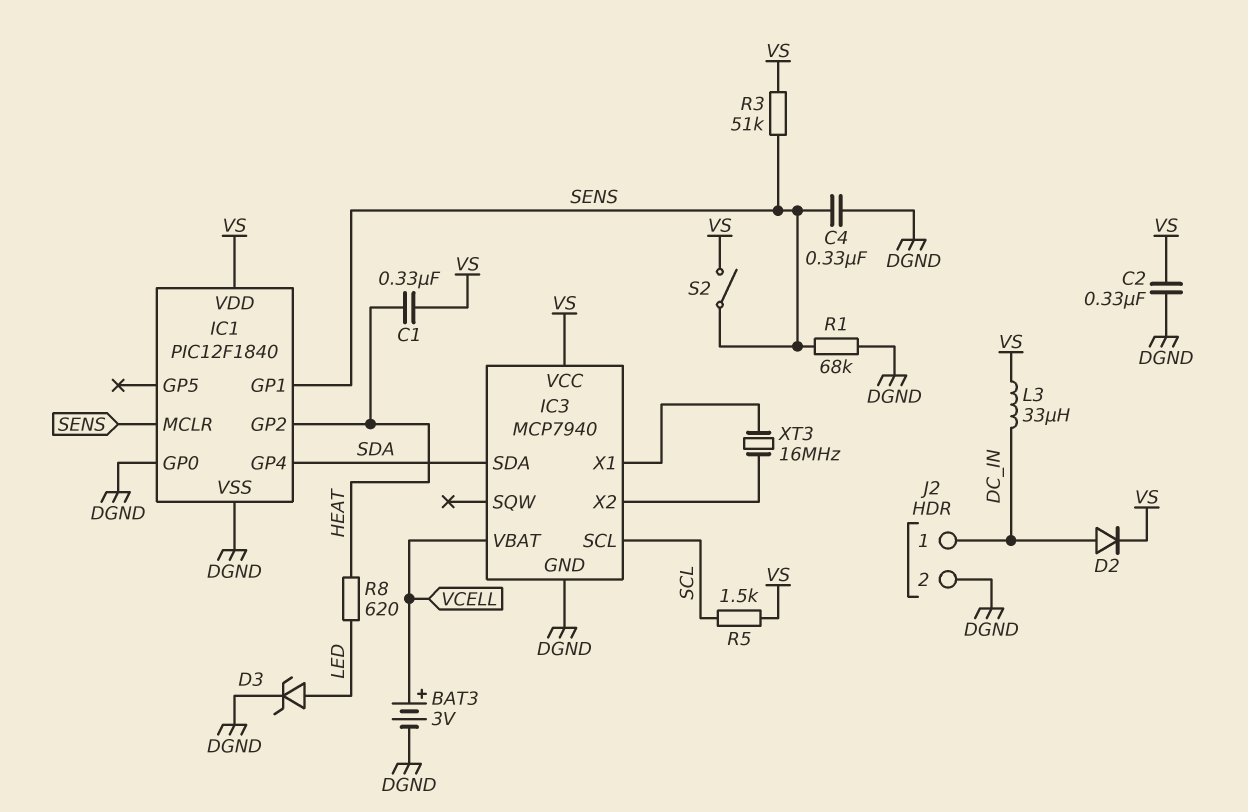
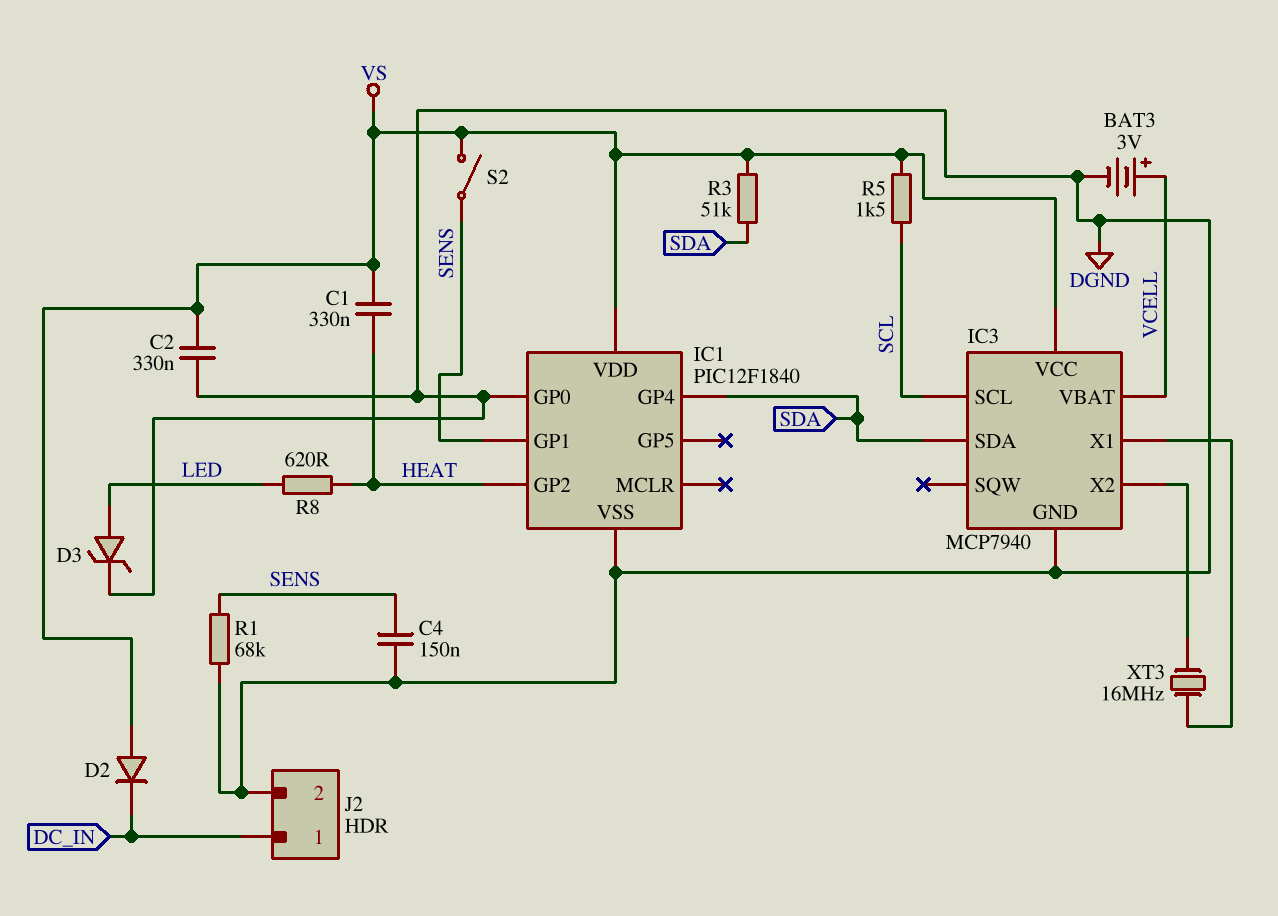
C4: 330nF (DGND, SENS) -> 150nF (DGND, SENS)
D2: diode (A DC_IN, K VS) -> diode (A VS, K DC_IN)
IC1 pin MCLR: SENS -> none
L3: 33uH (DC_IN, VS) -> none
R3: 51k (SENS, VS) -> 51k (SDA, VS)

